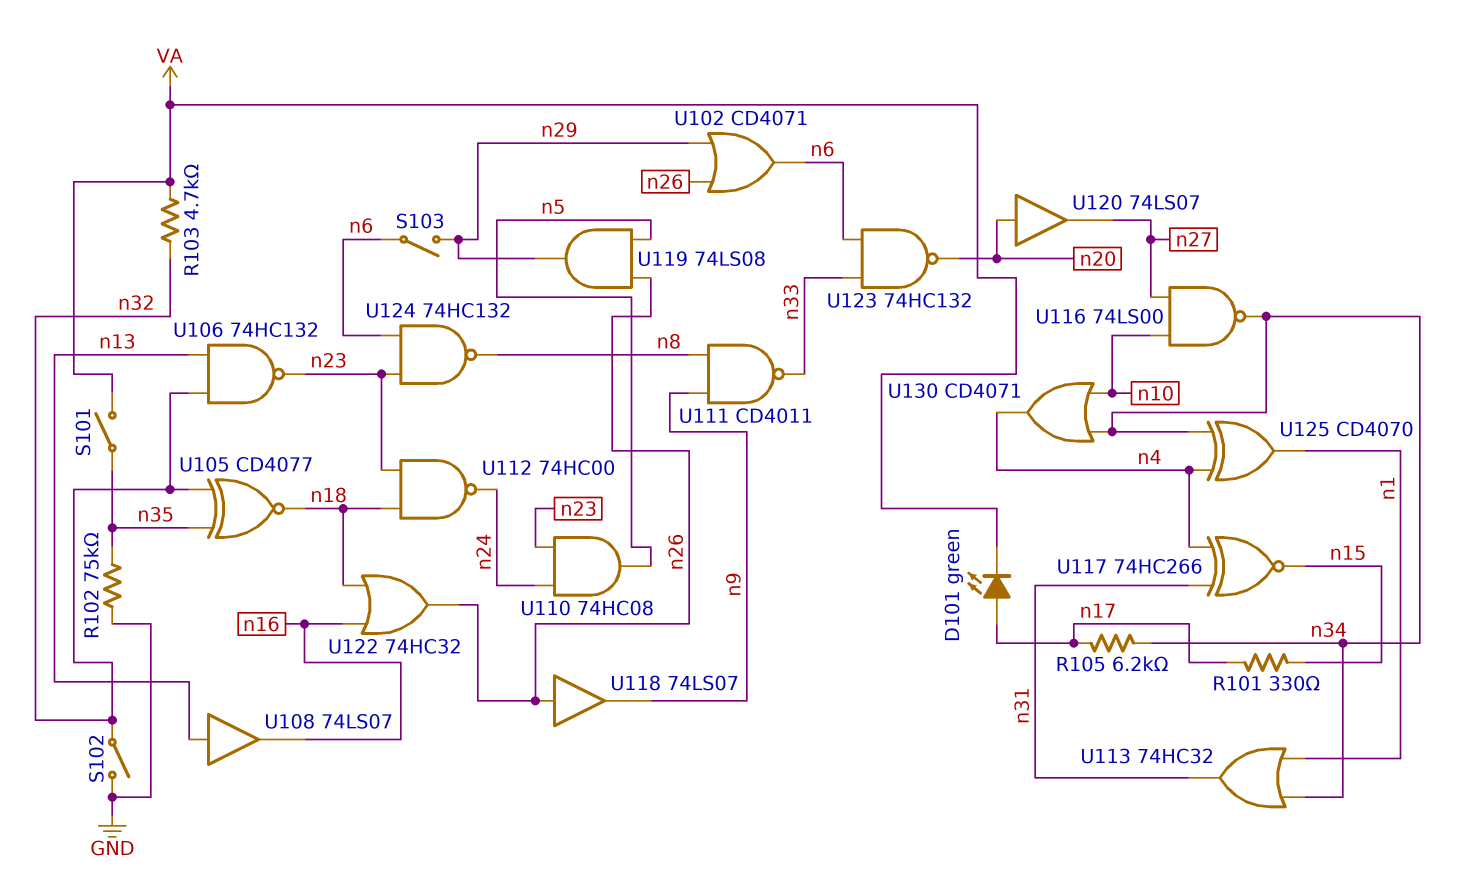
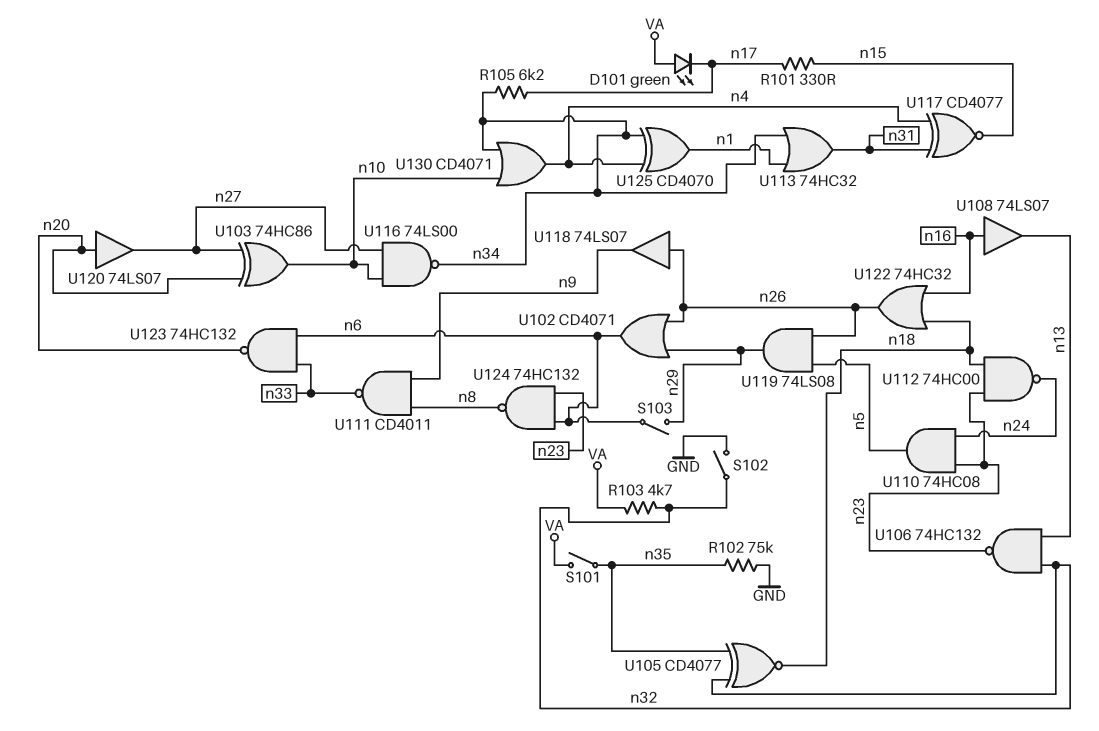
D101: LED green (A n17, K VA) -> LED green (A VA, K n17)
U103: none -> XOR 74HC86 (in n20, in n27, out n10)
U108: buffer 74LS07 (in n13, out n16) -> buffer 74LS07 (in n16, out n13)
U117: XNOR 74HC266 (in n4, in n31, out n15) -> XNOR CD4077 (in n4, in n31, out n15)

